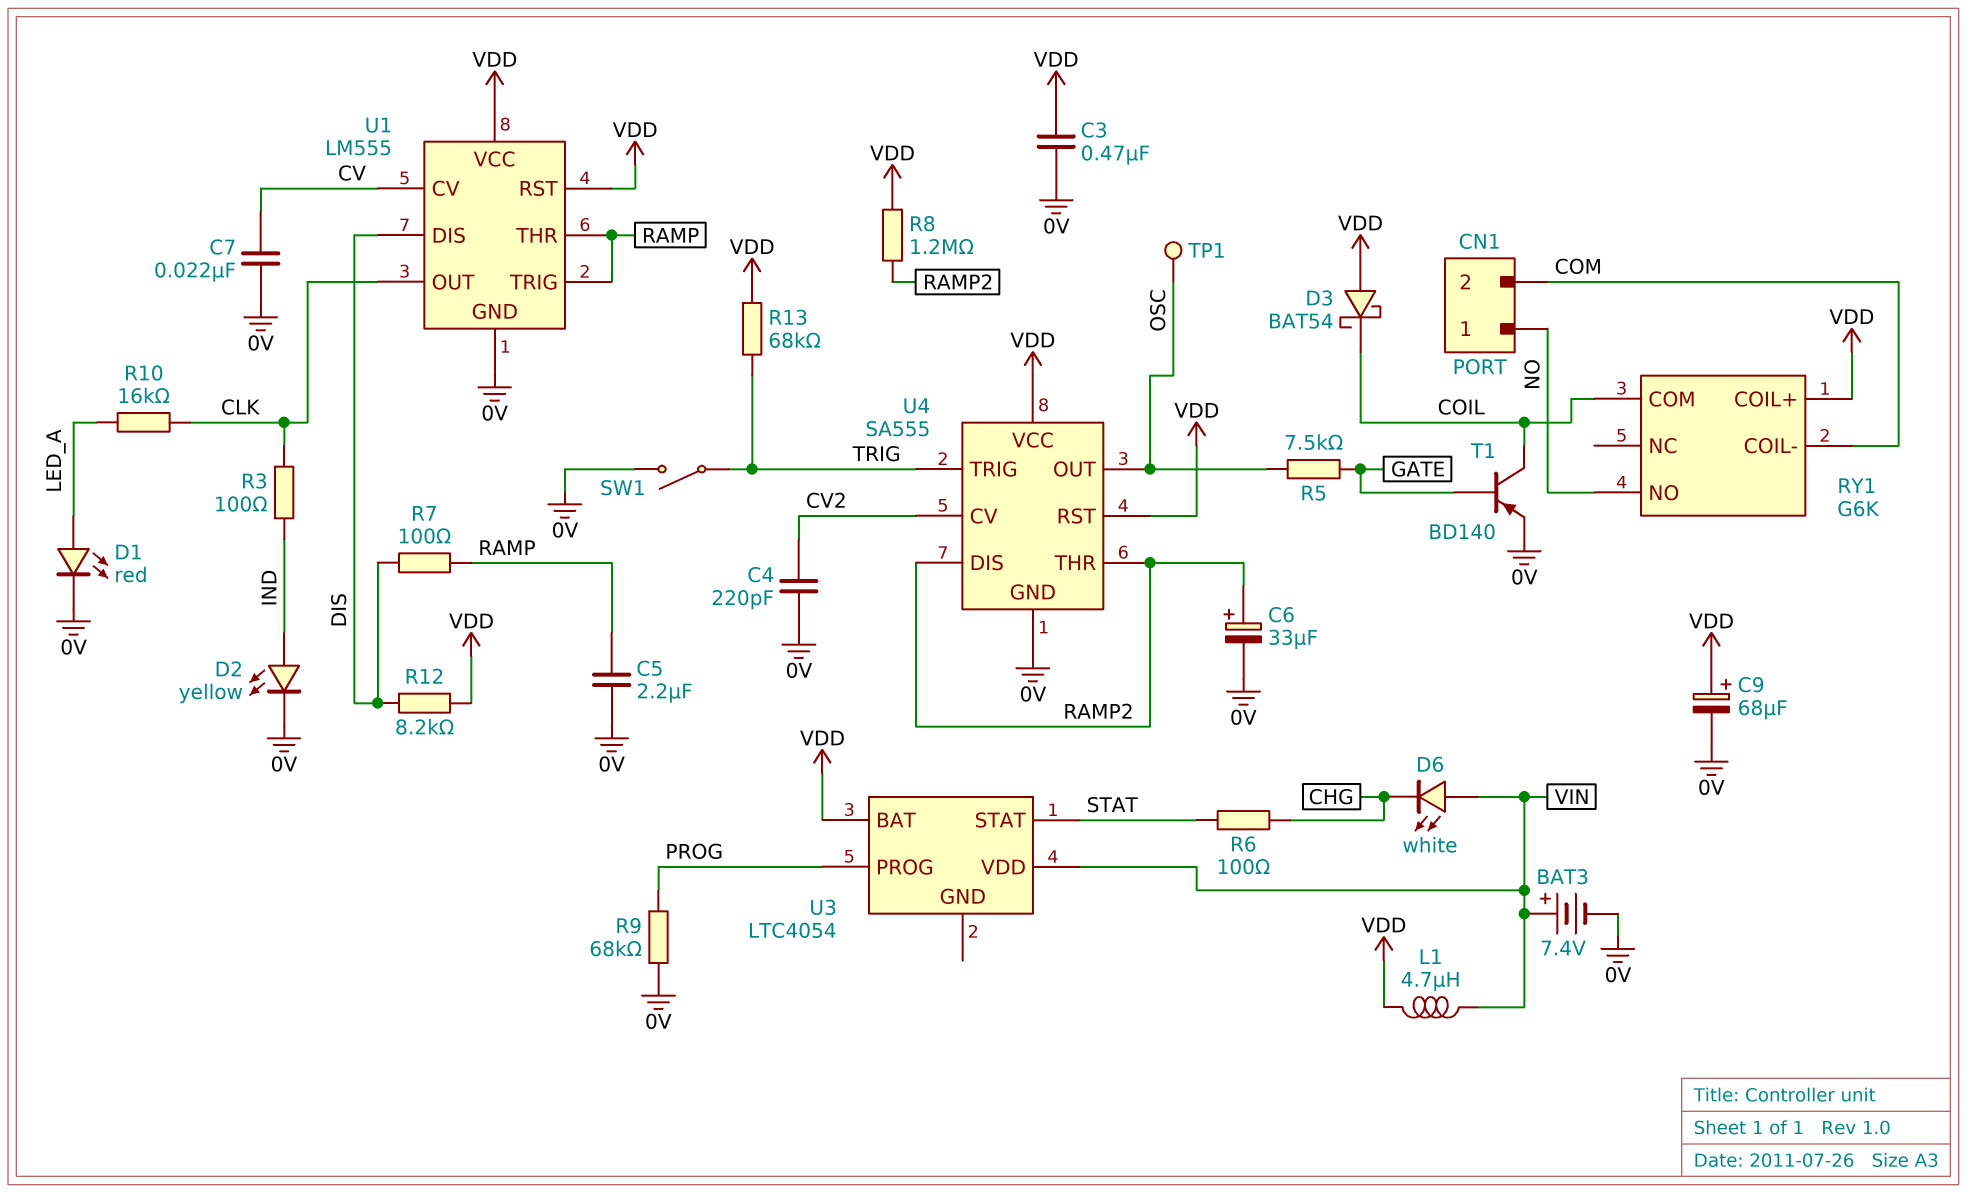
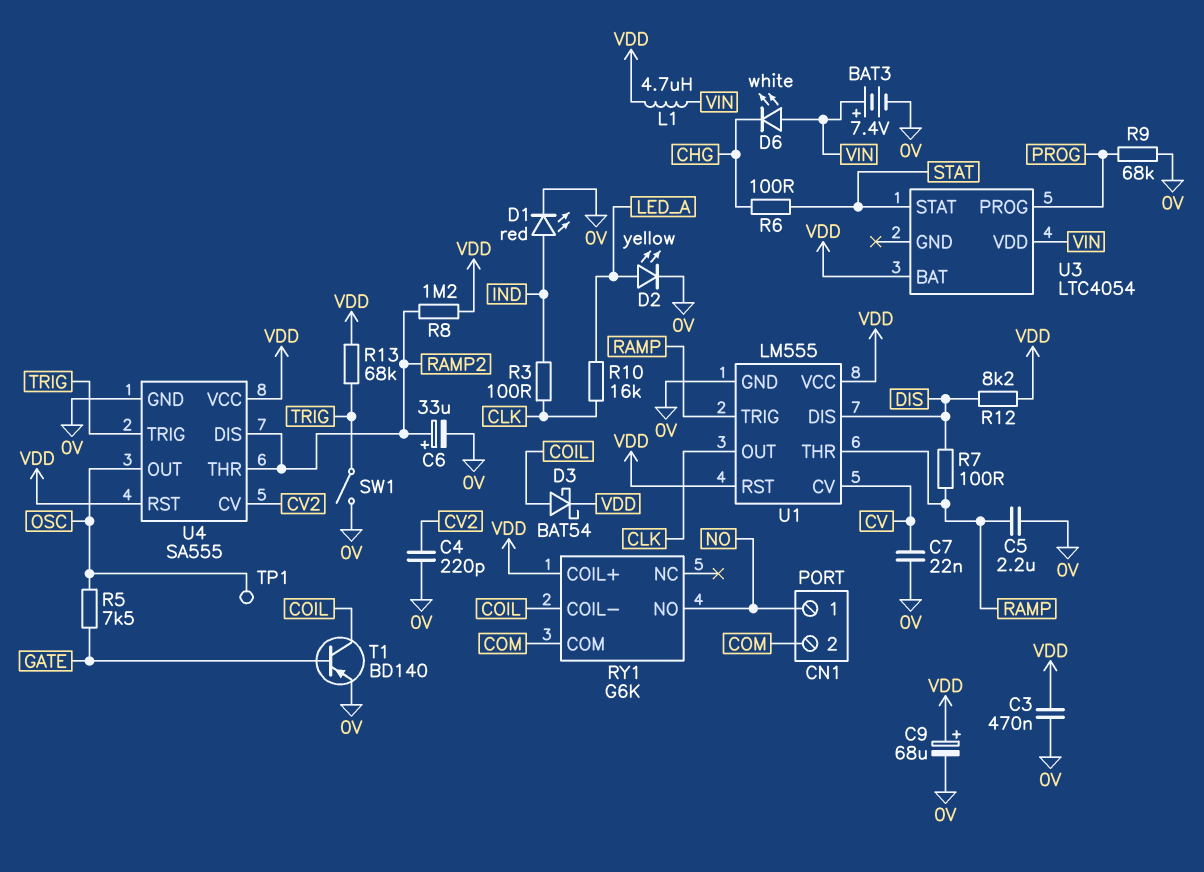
D1: LED red (A LED_A, K 0V) -> LED red (A IND, K 0V)
D2: LED yellow (A IND, K 0V) -> LED yellow (A LED_A, K 0V)
D3: schottky BAT54 (A VDD, K COIL) -> schottky BAT54 (A COIL, K VDD)
RY1 pin COIL-: COM -> COIL
RY1 pin COM: COIL -> COM

